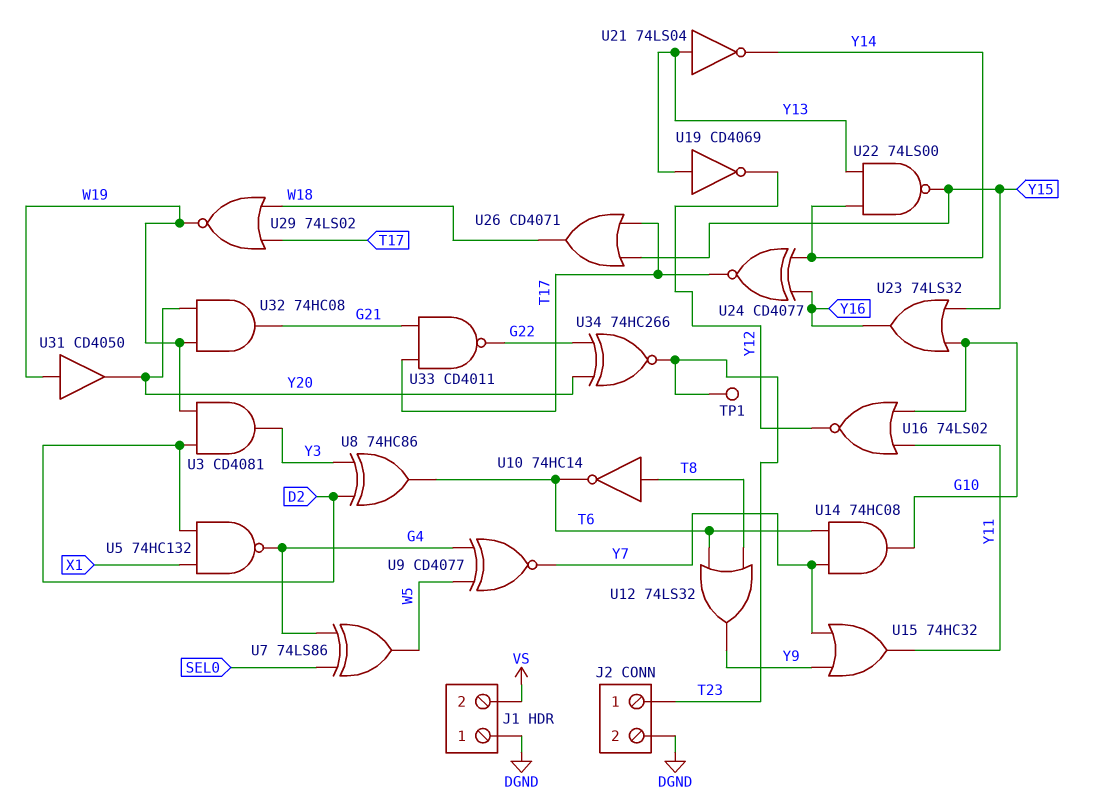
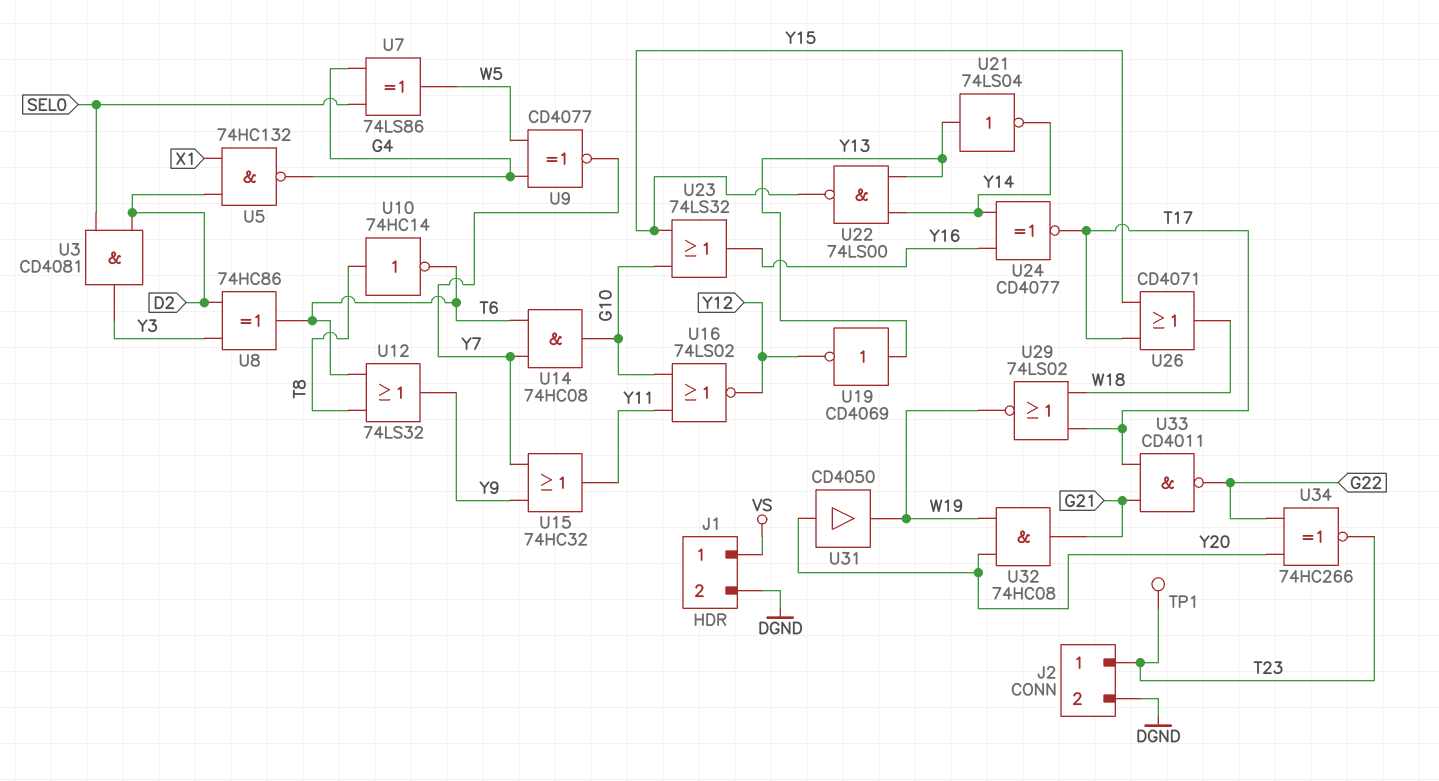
J1 pin 1: DGND -> VS
J1 pin 2: VS -> DGND
U3: AND CD4081 (in D2, in W19, out Y3) -> AND CD4081 (in D2, in SEL0, out Y3)
U31: buffer CD4050 (in W19, out Y20) -> buffer CD4050 (in Y20, out W19)

